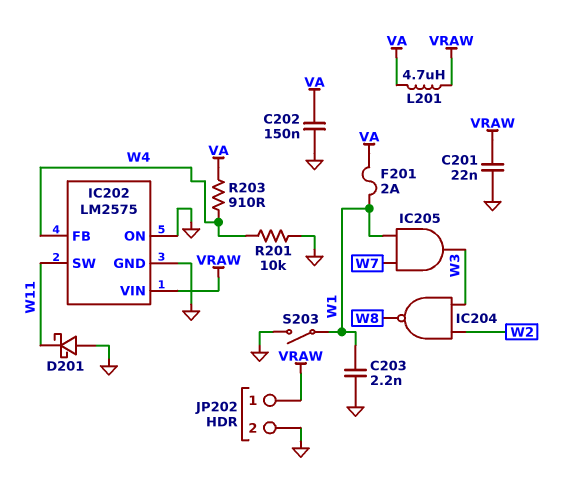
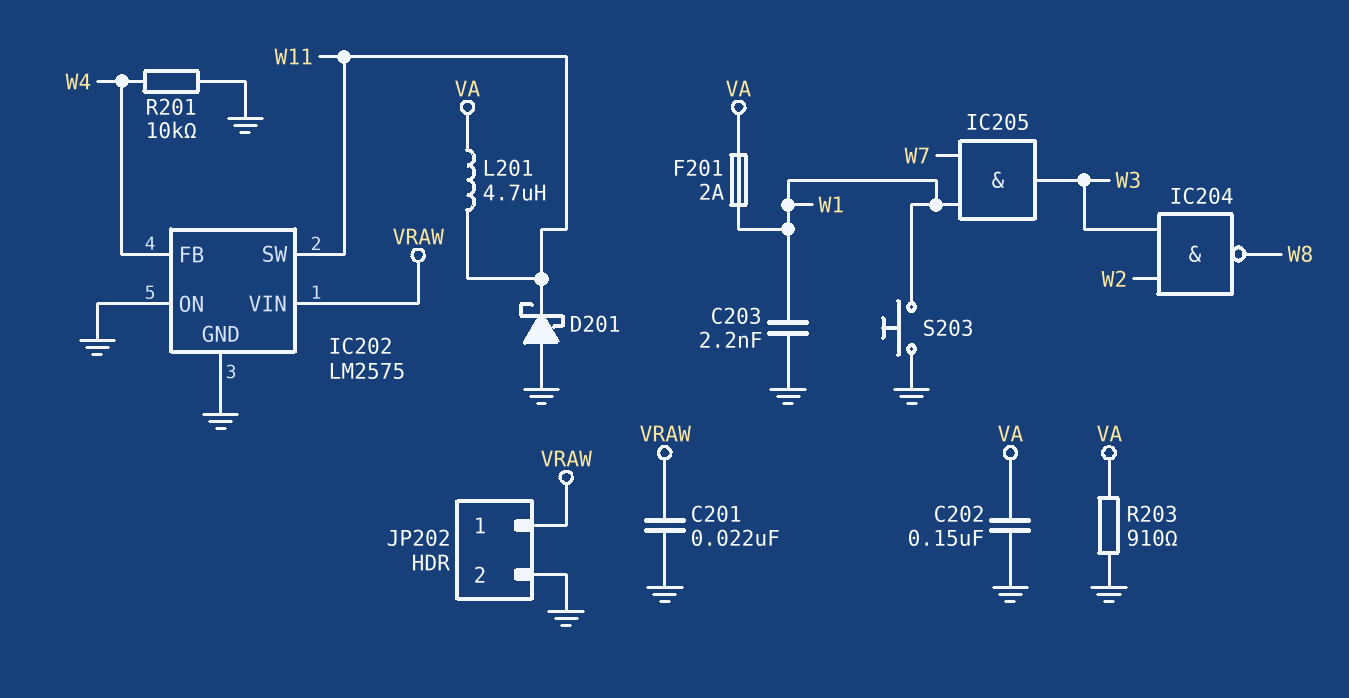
L201: 4.7uH (VA, VRAW) -> 4.7uH (VA, W11)
R203: 910 (VA, W4) -> 910 (GND, VA)
S203: switch (GND, W1) -> button (GND, W1)

